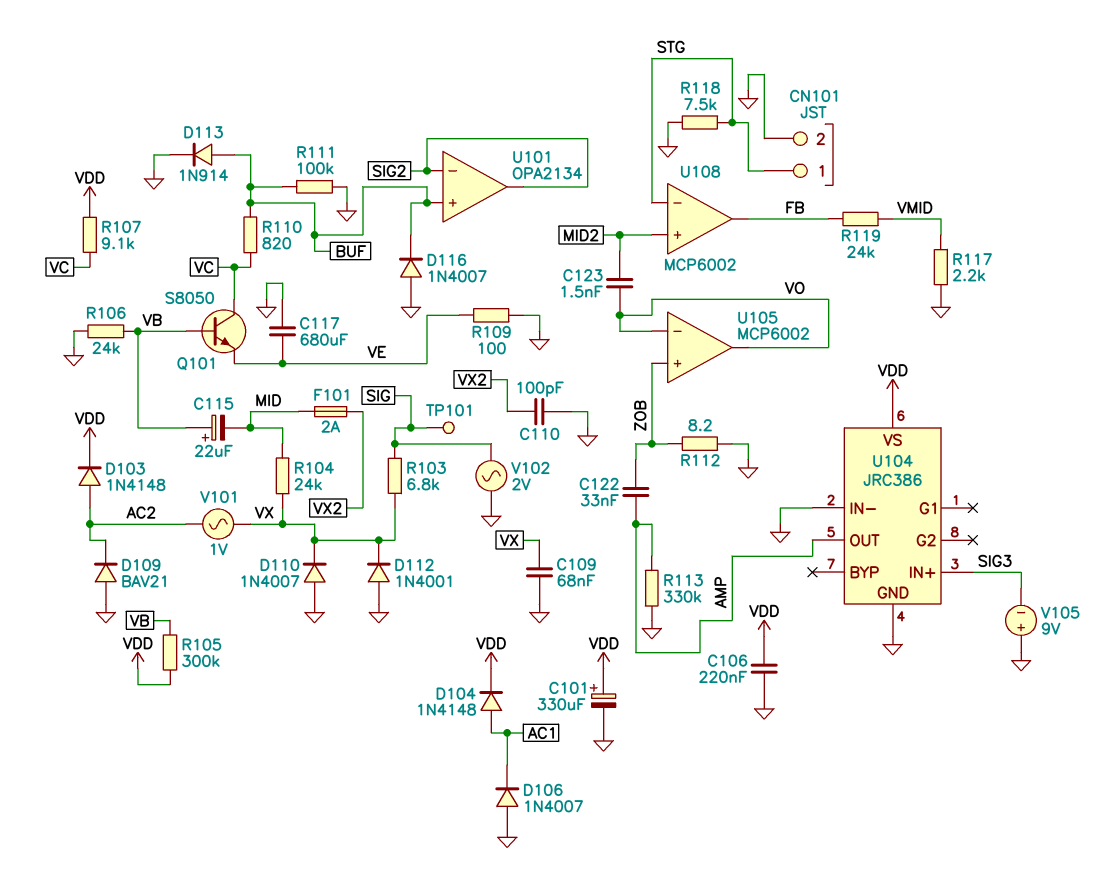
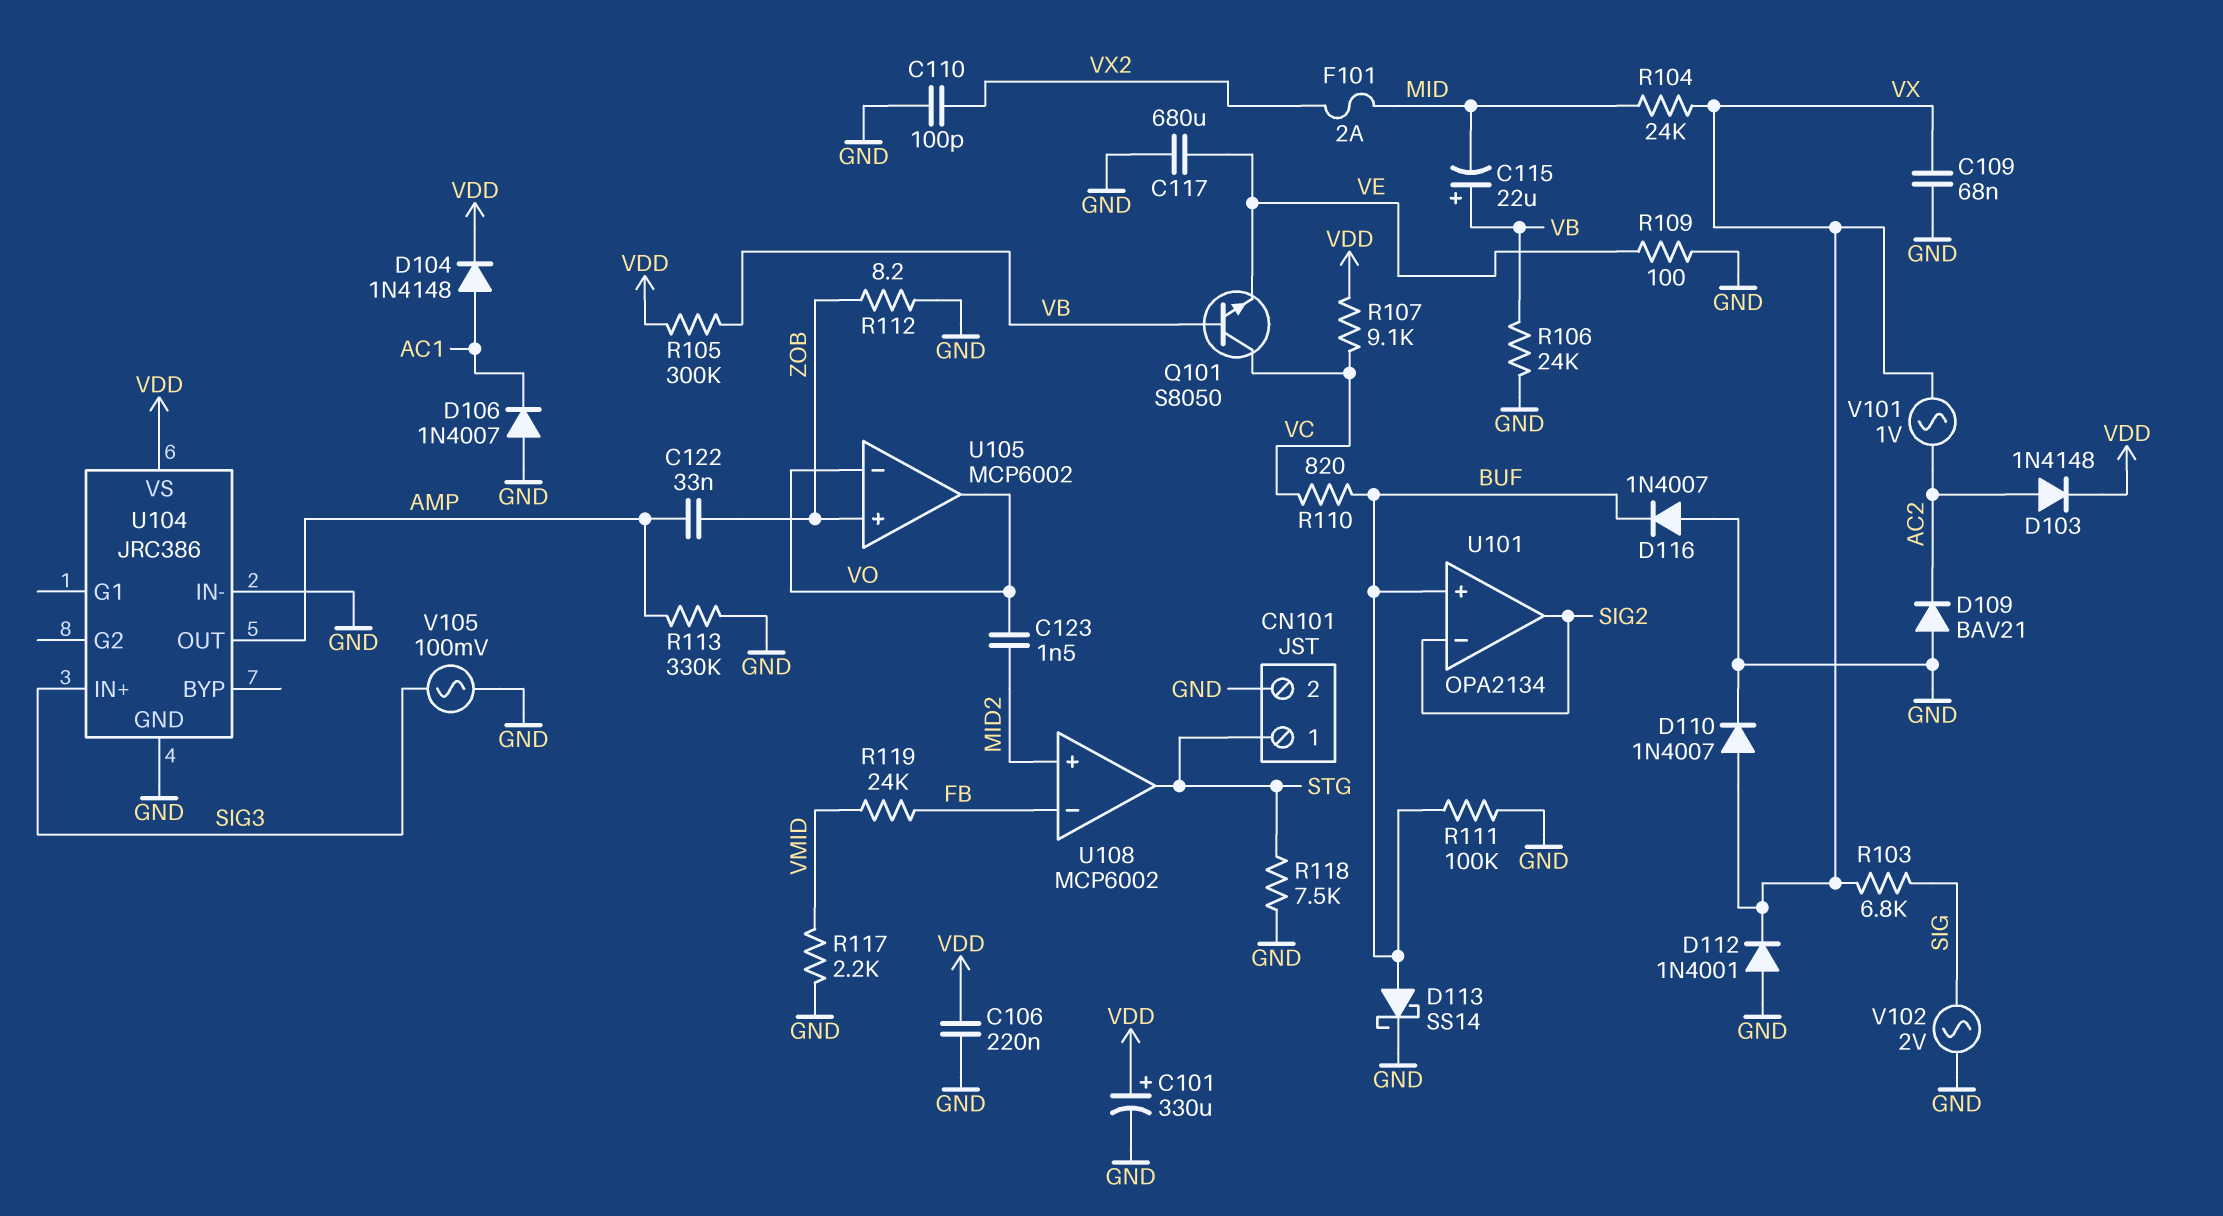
D110: diode 1N4007 (A GND, K VX) -> diode 1N4007 (A VX, K GND)
D113: diode 1N914 (A BUF, K GND) -> schottky SS14 (A BUF, K GND)
TP101: test point (SIG) -> none
U108 pin in-: STG -> FB
U108 pin out: FB -> STG
V105: 9V (plus GND, minus SIG3) -> AC 100mV (GND, SIG3)

